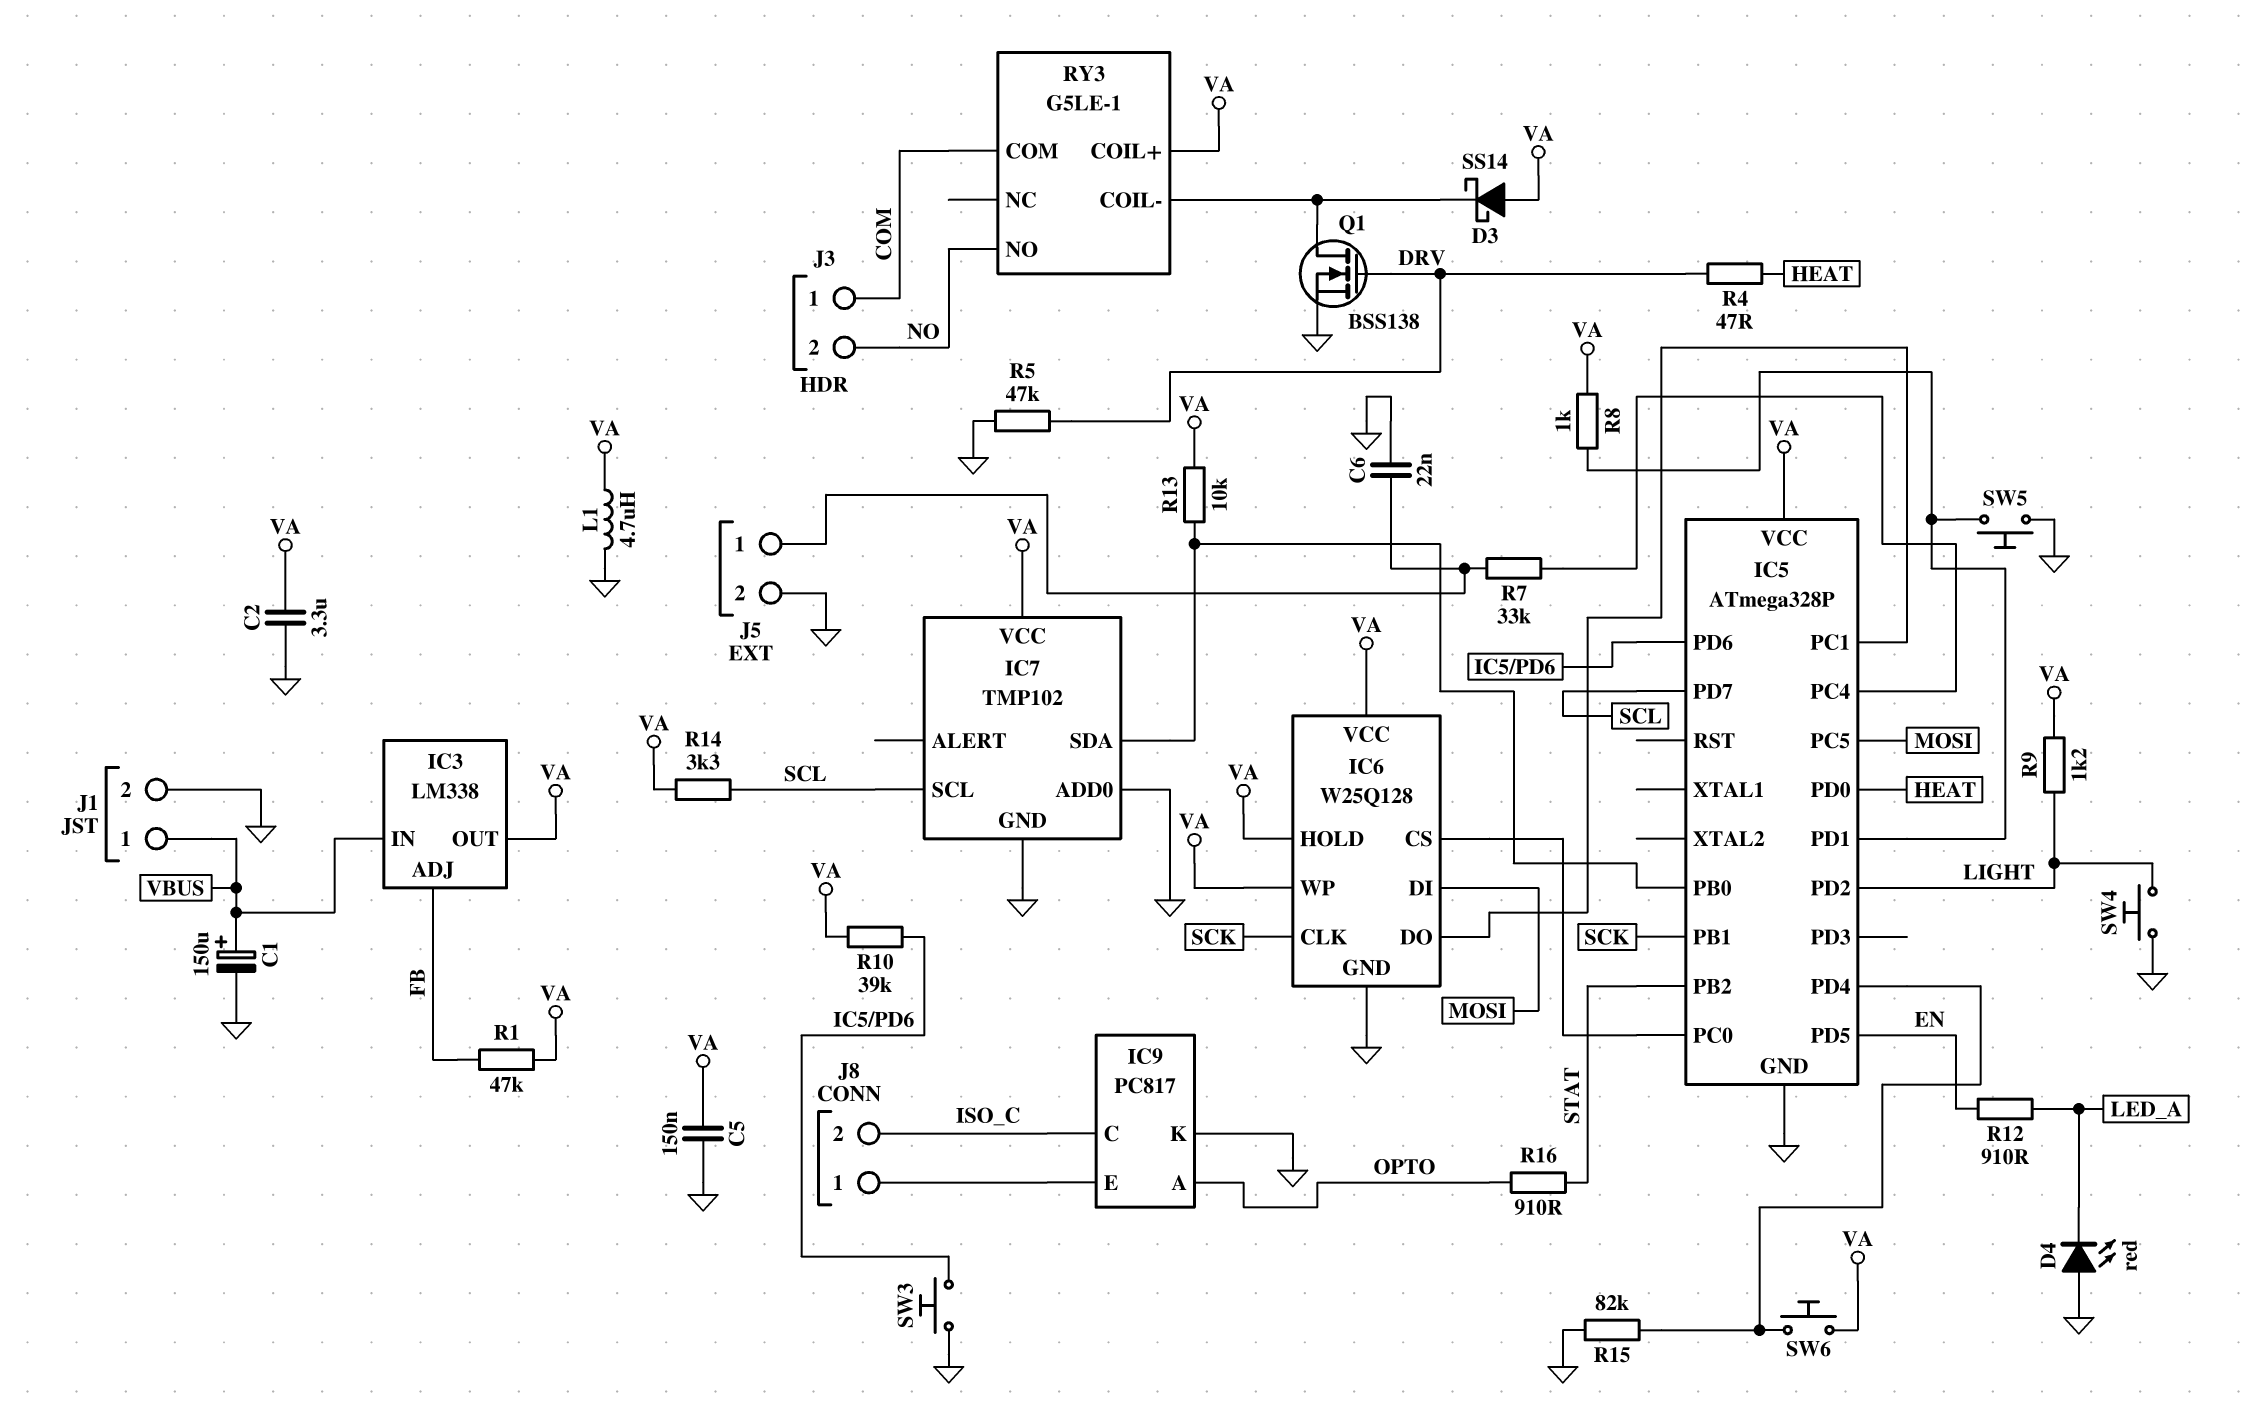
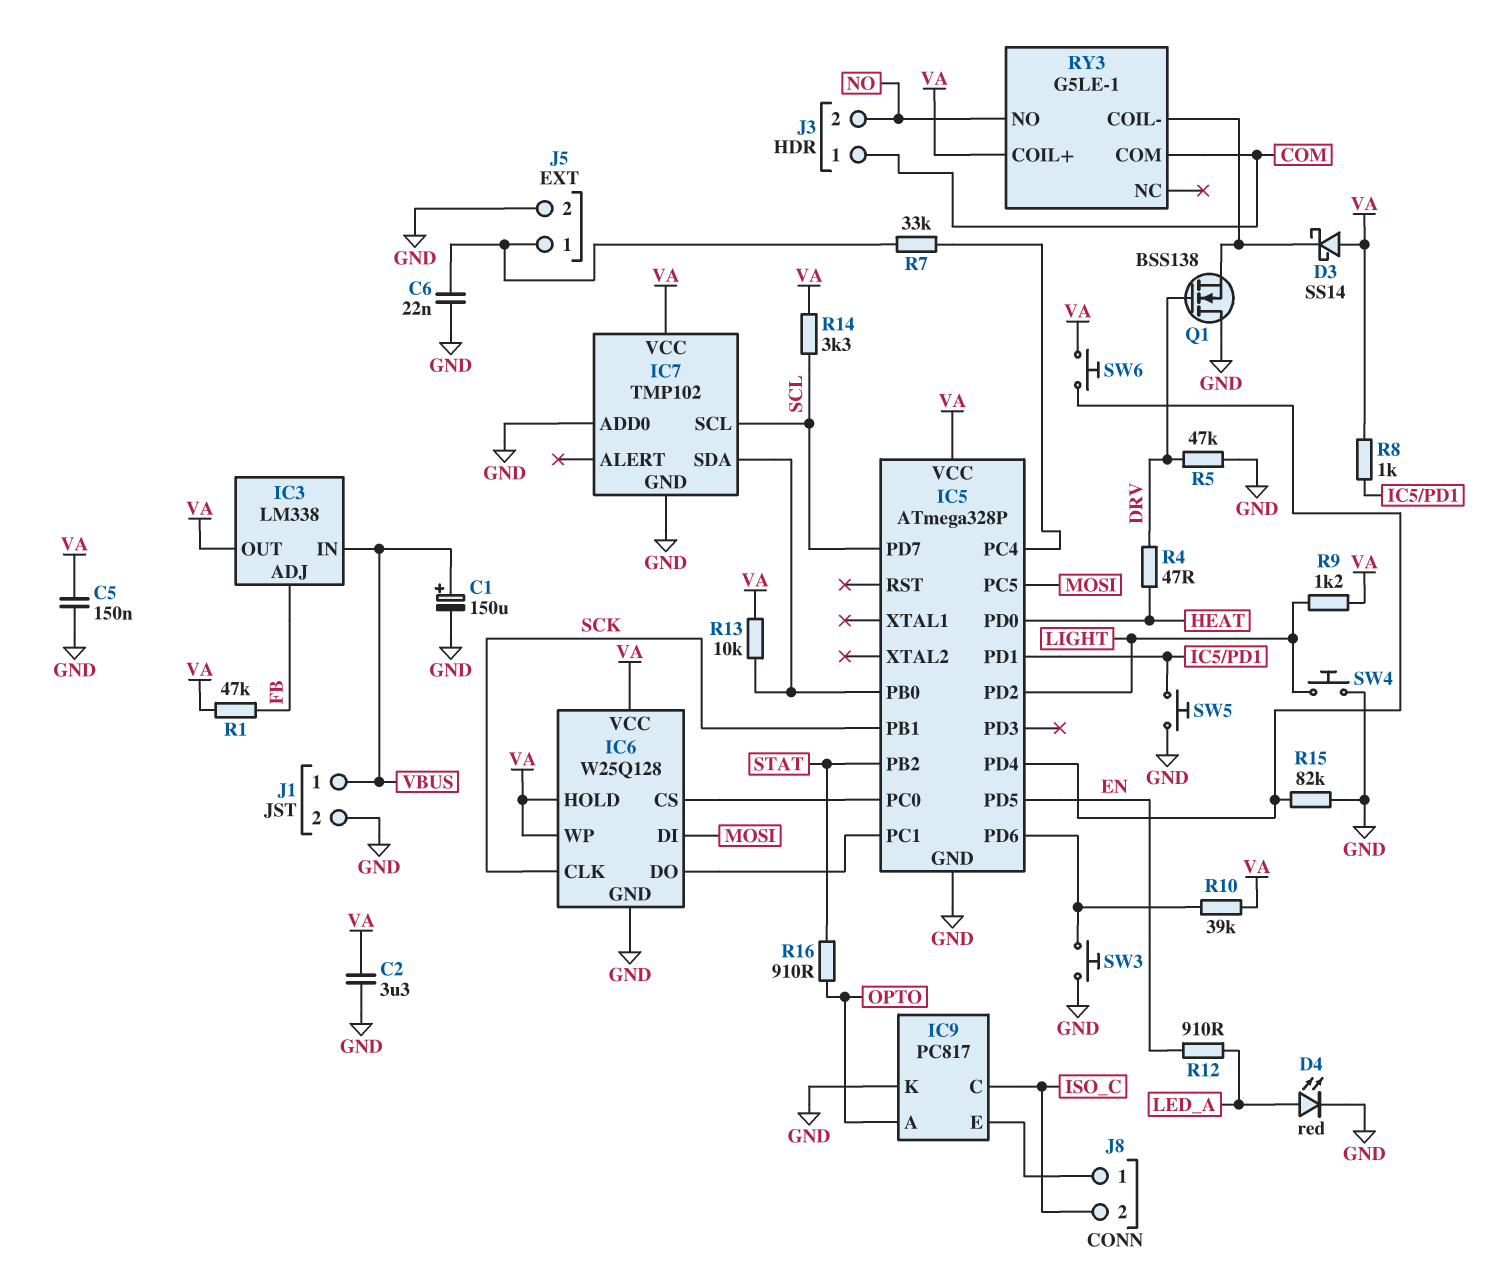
D4: LED red (A GND, K LED_A) -> LED red (A LED_A, K GND)
L1: 4.7uH (GND, VA) -> none
Q1: NMOS BSS138 (G DRV, D RY3/COIL-, S GND) -> NMOS BSS138 (G DRV, D GND, S RY3/COIL-)

